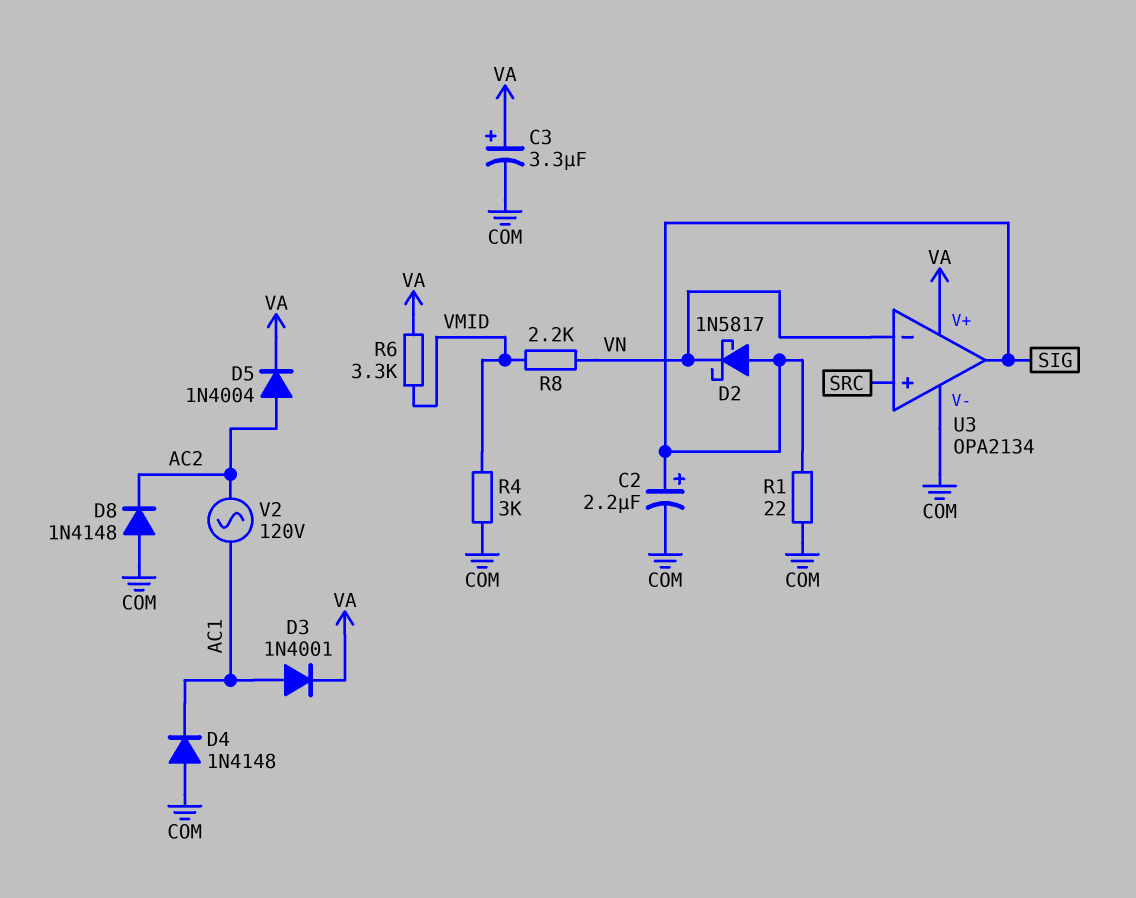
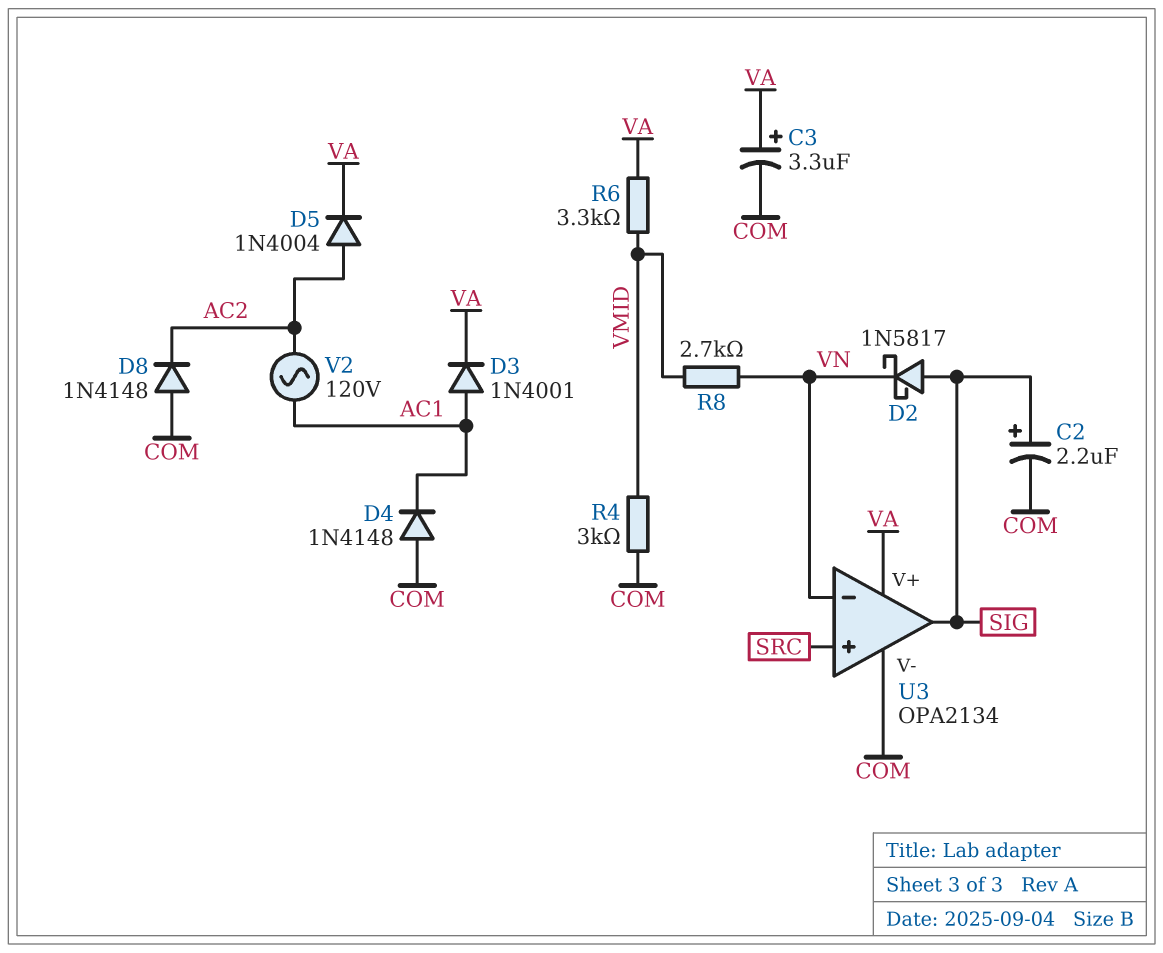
R1: 22 (COM, SIG) -> none
R8: 2.2k (VMID, VN) -> 2.7k (VMID, VN)

